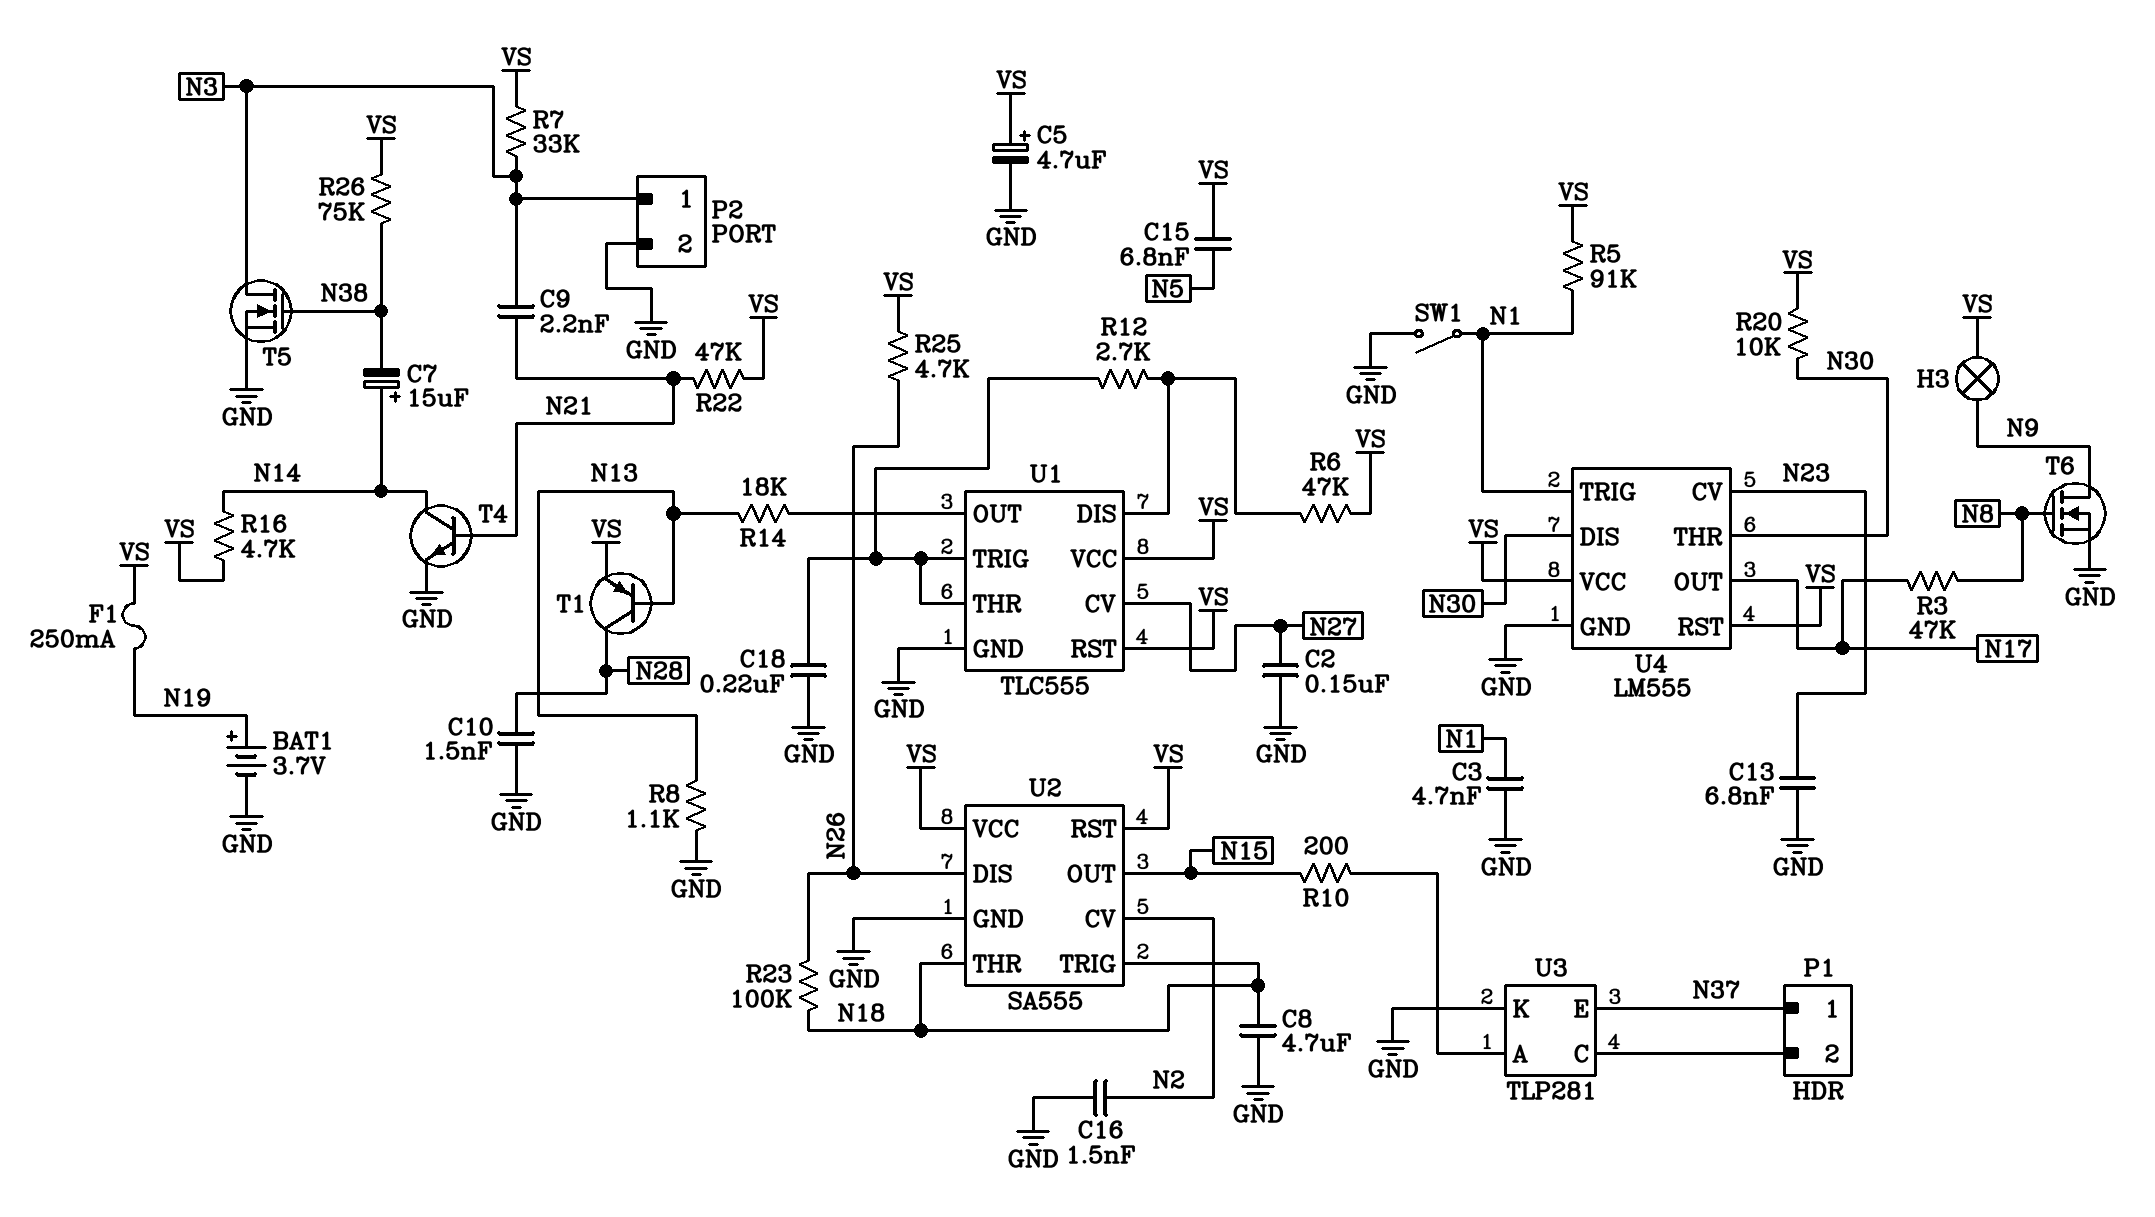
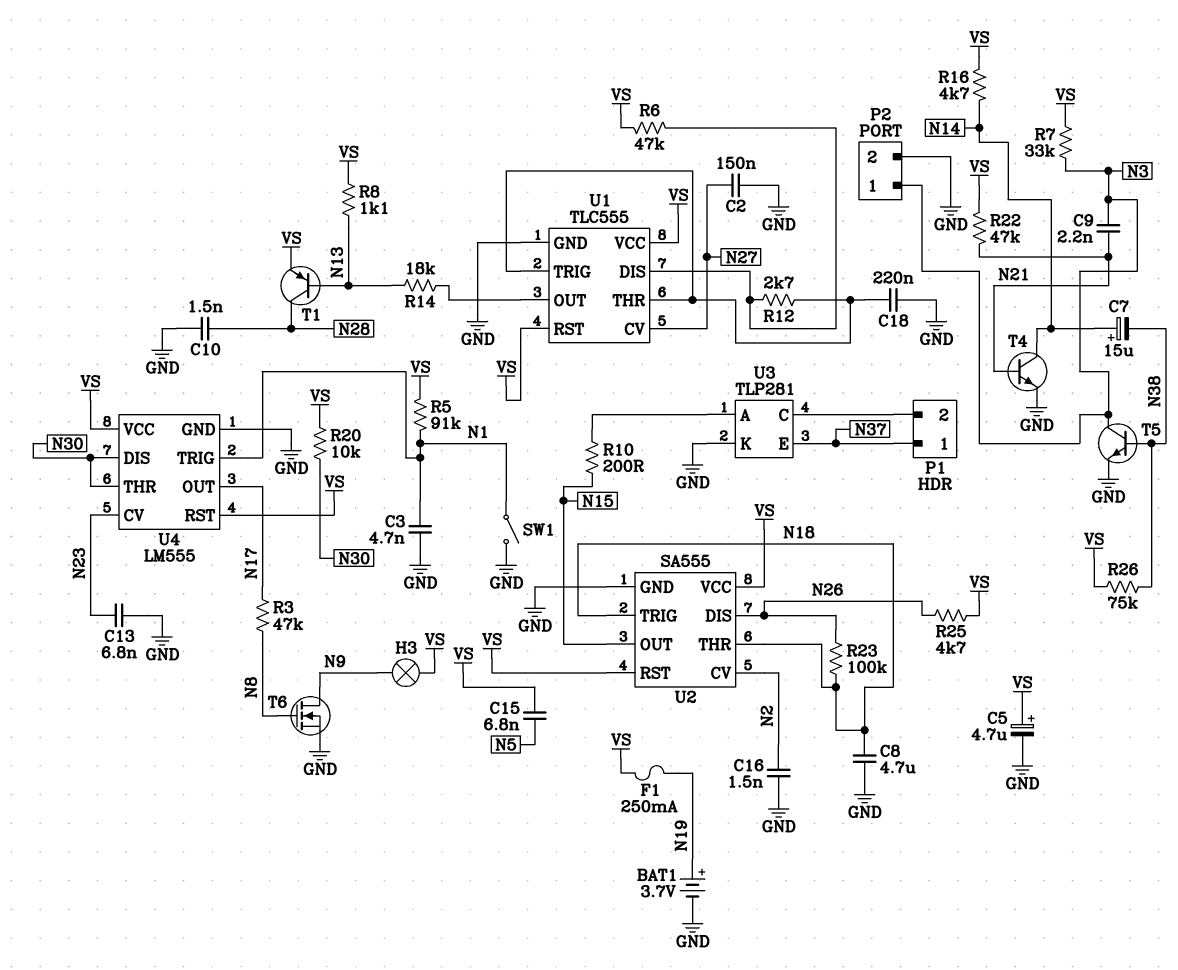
R8: 1.1k (GND, N13) -> 1.1k (N13, VS)
T5: NMOS (G N38, D N3, S GND) -> NPN (B N38, C N3, E GND)

